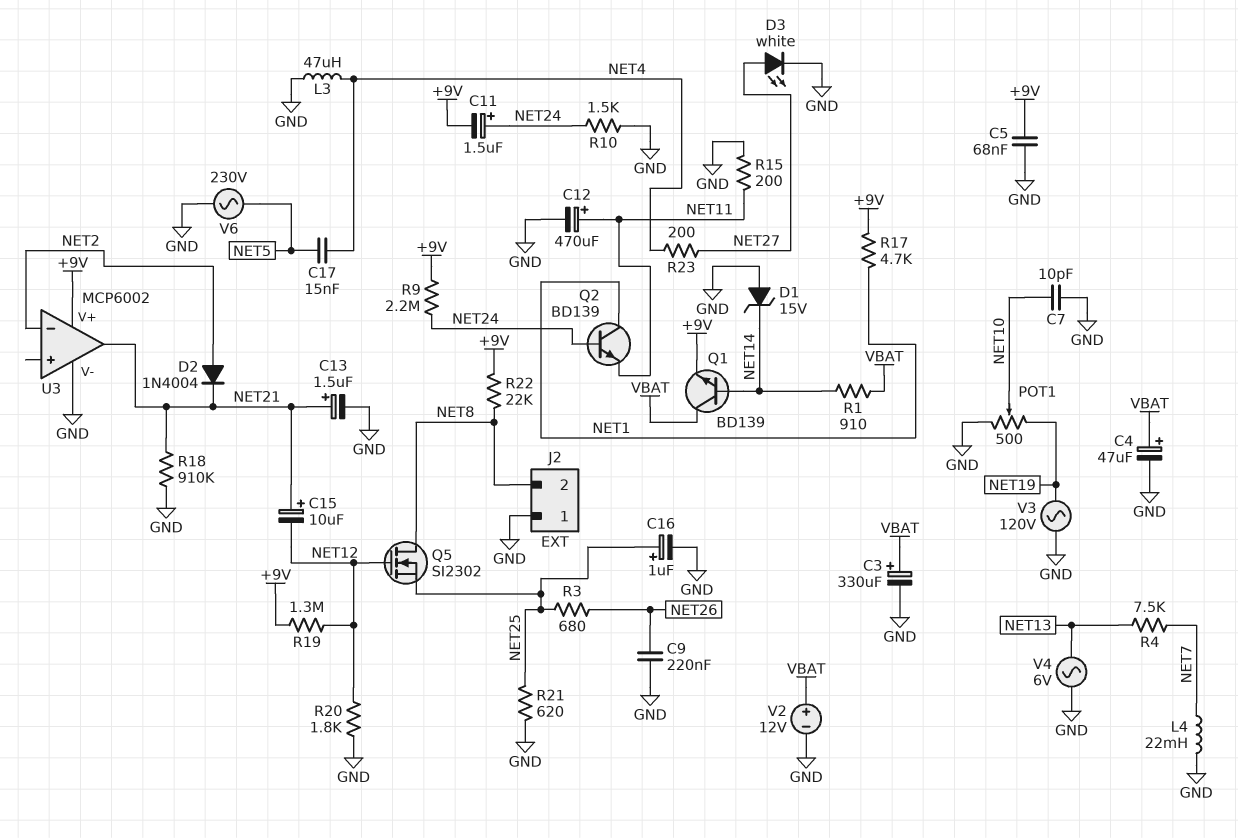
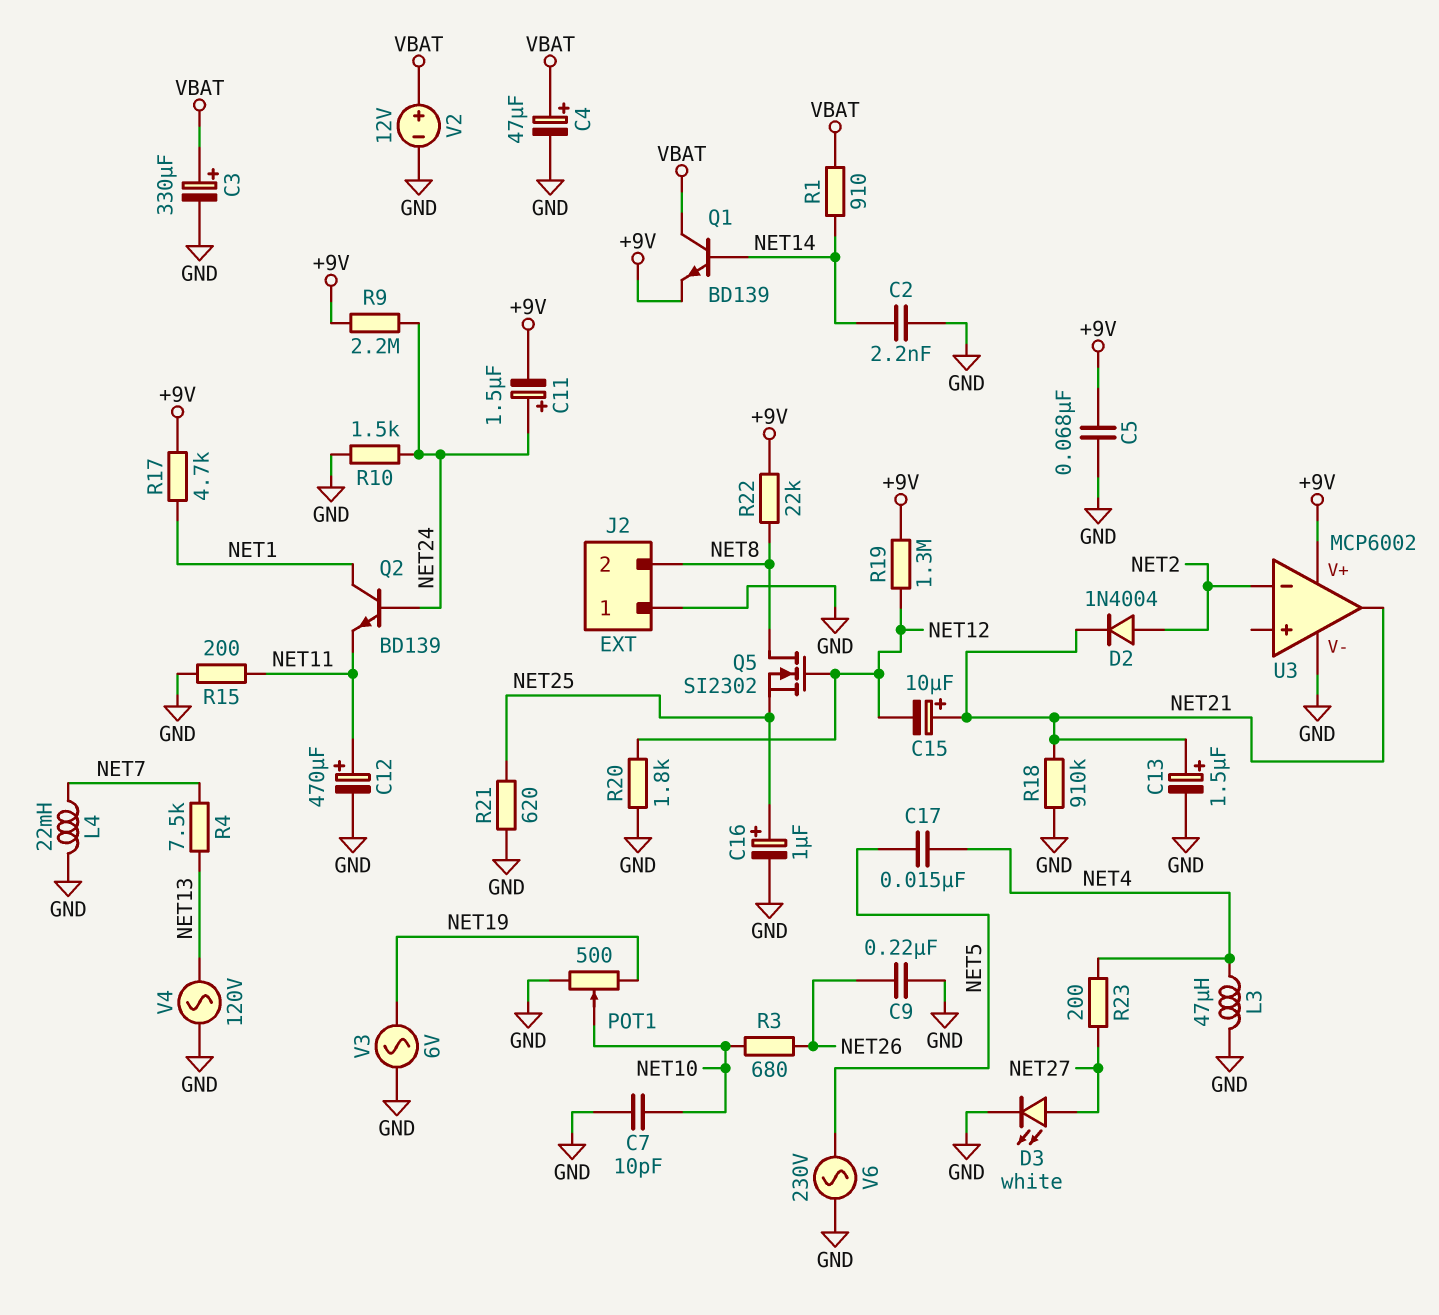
C2: none -> 2.2nF (GND, NET14)
D1: zener 15V (A GND, K NET14) -> none
R3: 680 (NET25, NET26) -> 680 (NET10, NET26)
V3: AC 120V (GND, NET19) -> AC 6V (GND, NET19)
V4: AC 6V (GND, NET13) -> AC 120V (GND, NET13)

